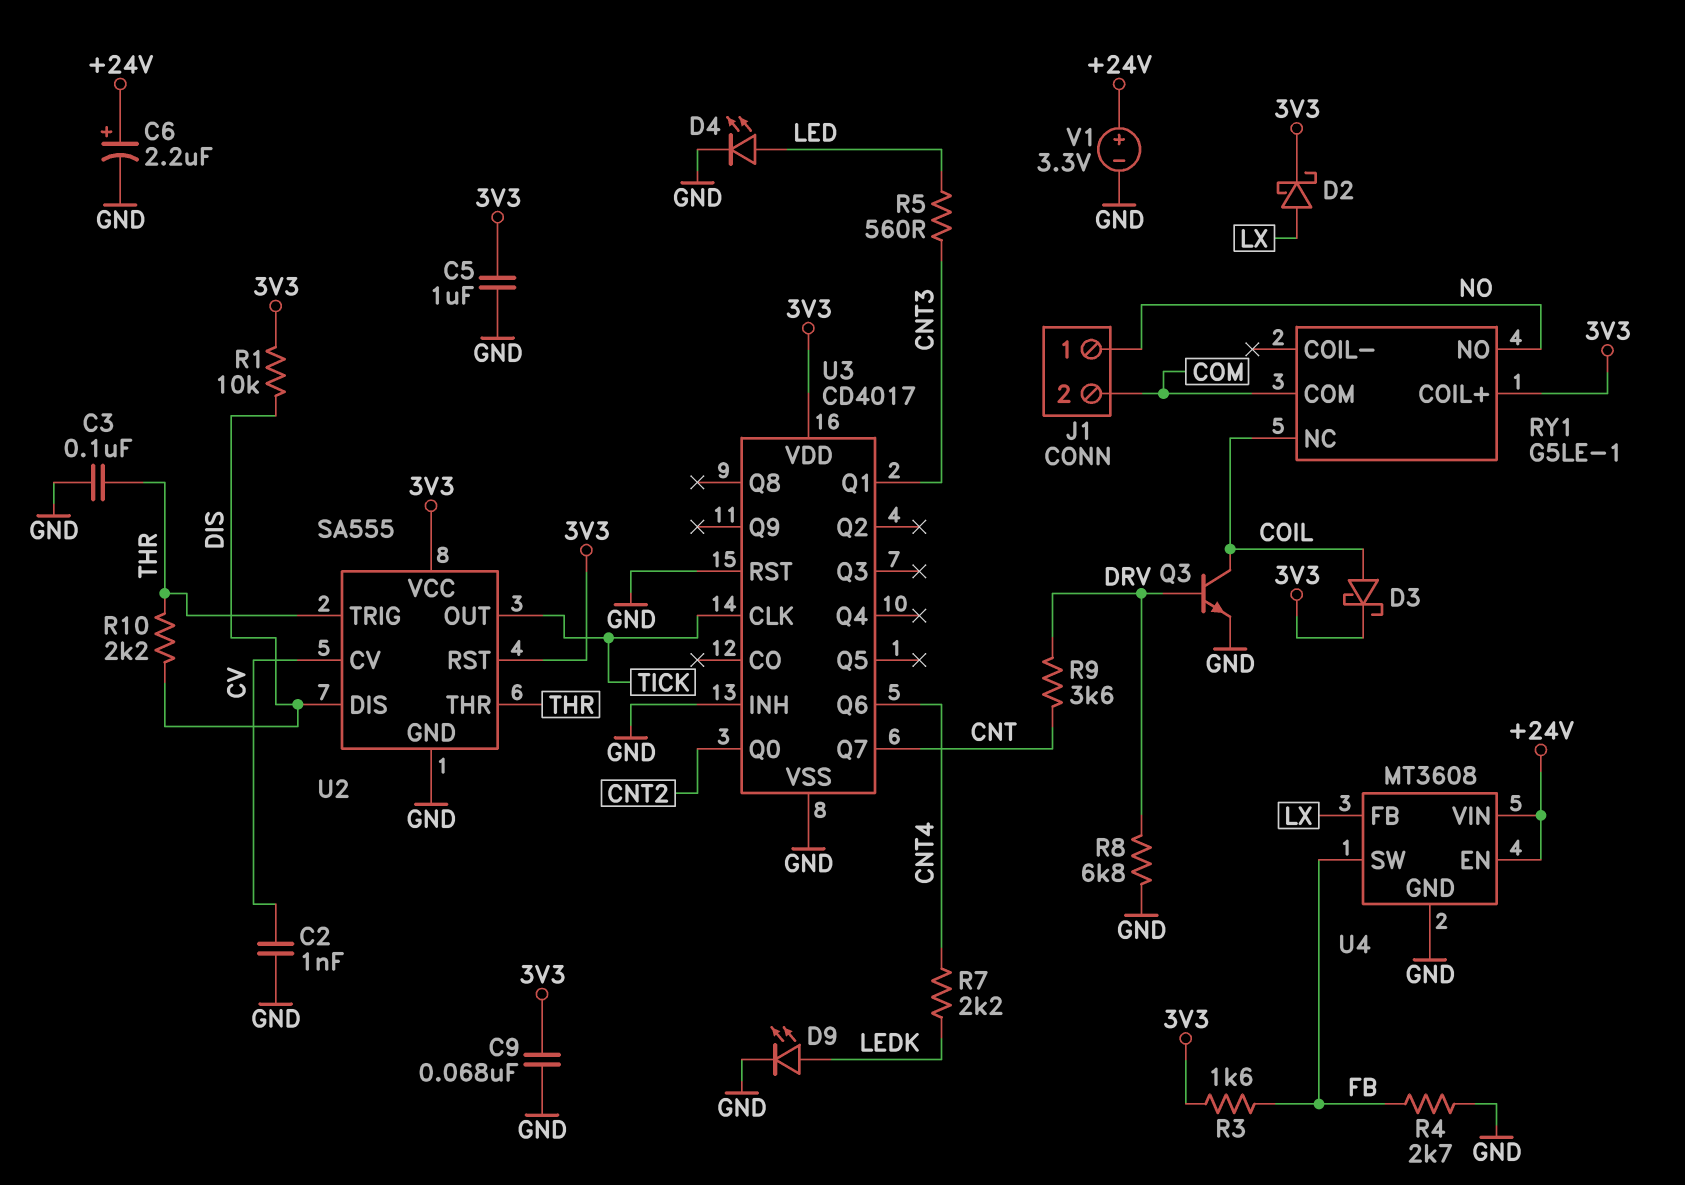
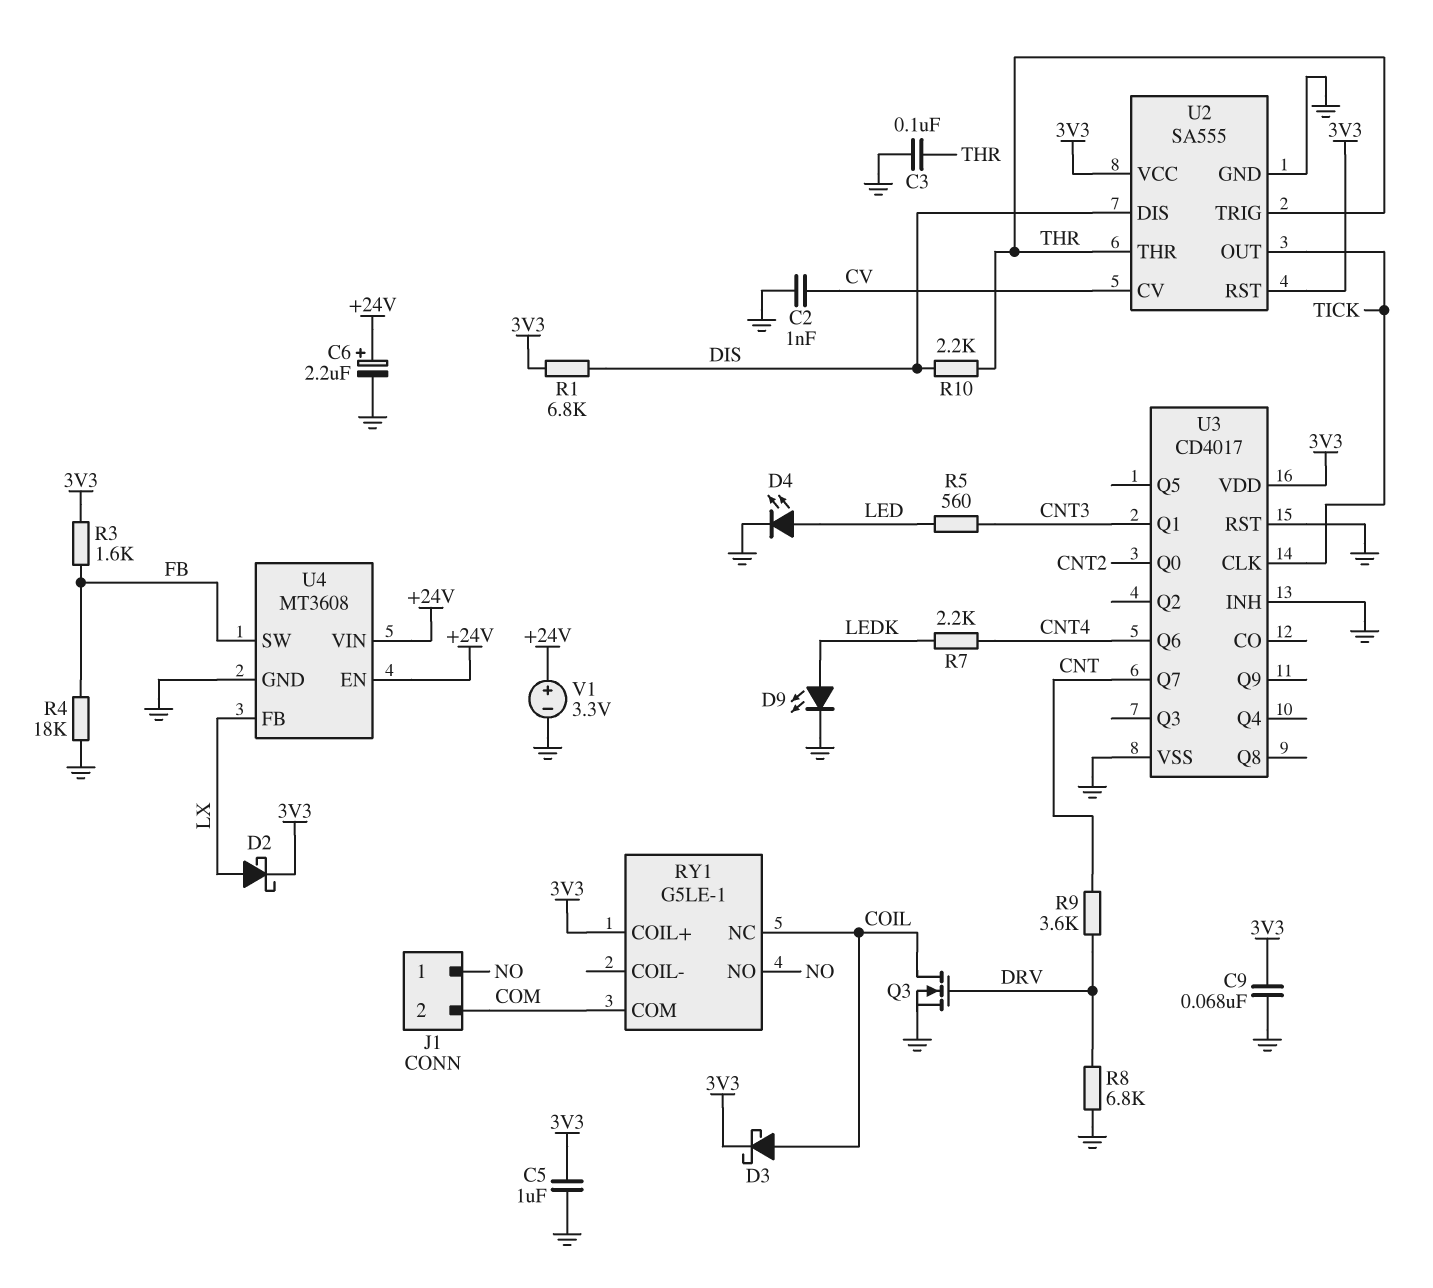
Q3: NPN (B DRV, C COIL, E GND) -> NMOS (G DRV, D COIL, S GND)
R1: 10k (3V3, DIS) -> 6.8k (3V3, DIS)
R4: 2.7k (FB, GND) -> 18k (FB, GND)

